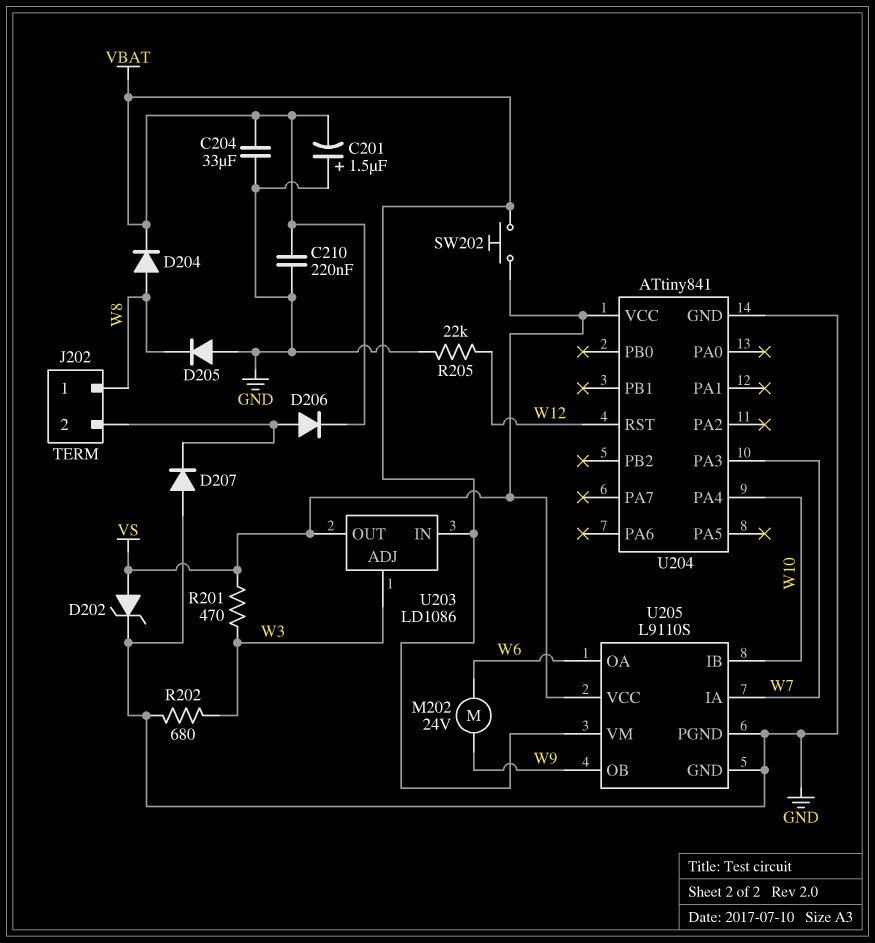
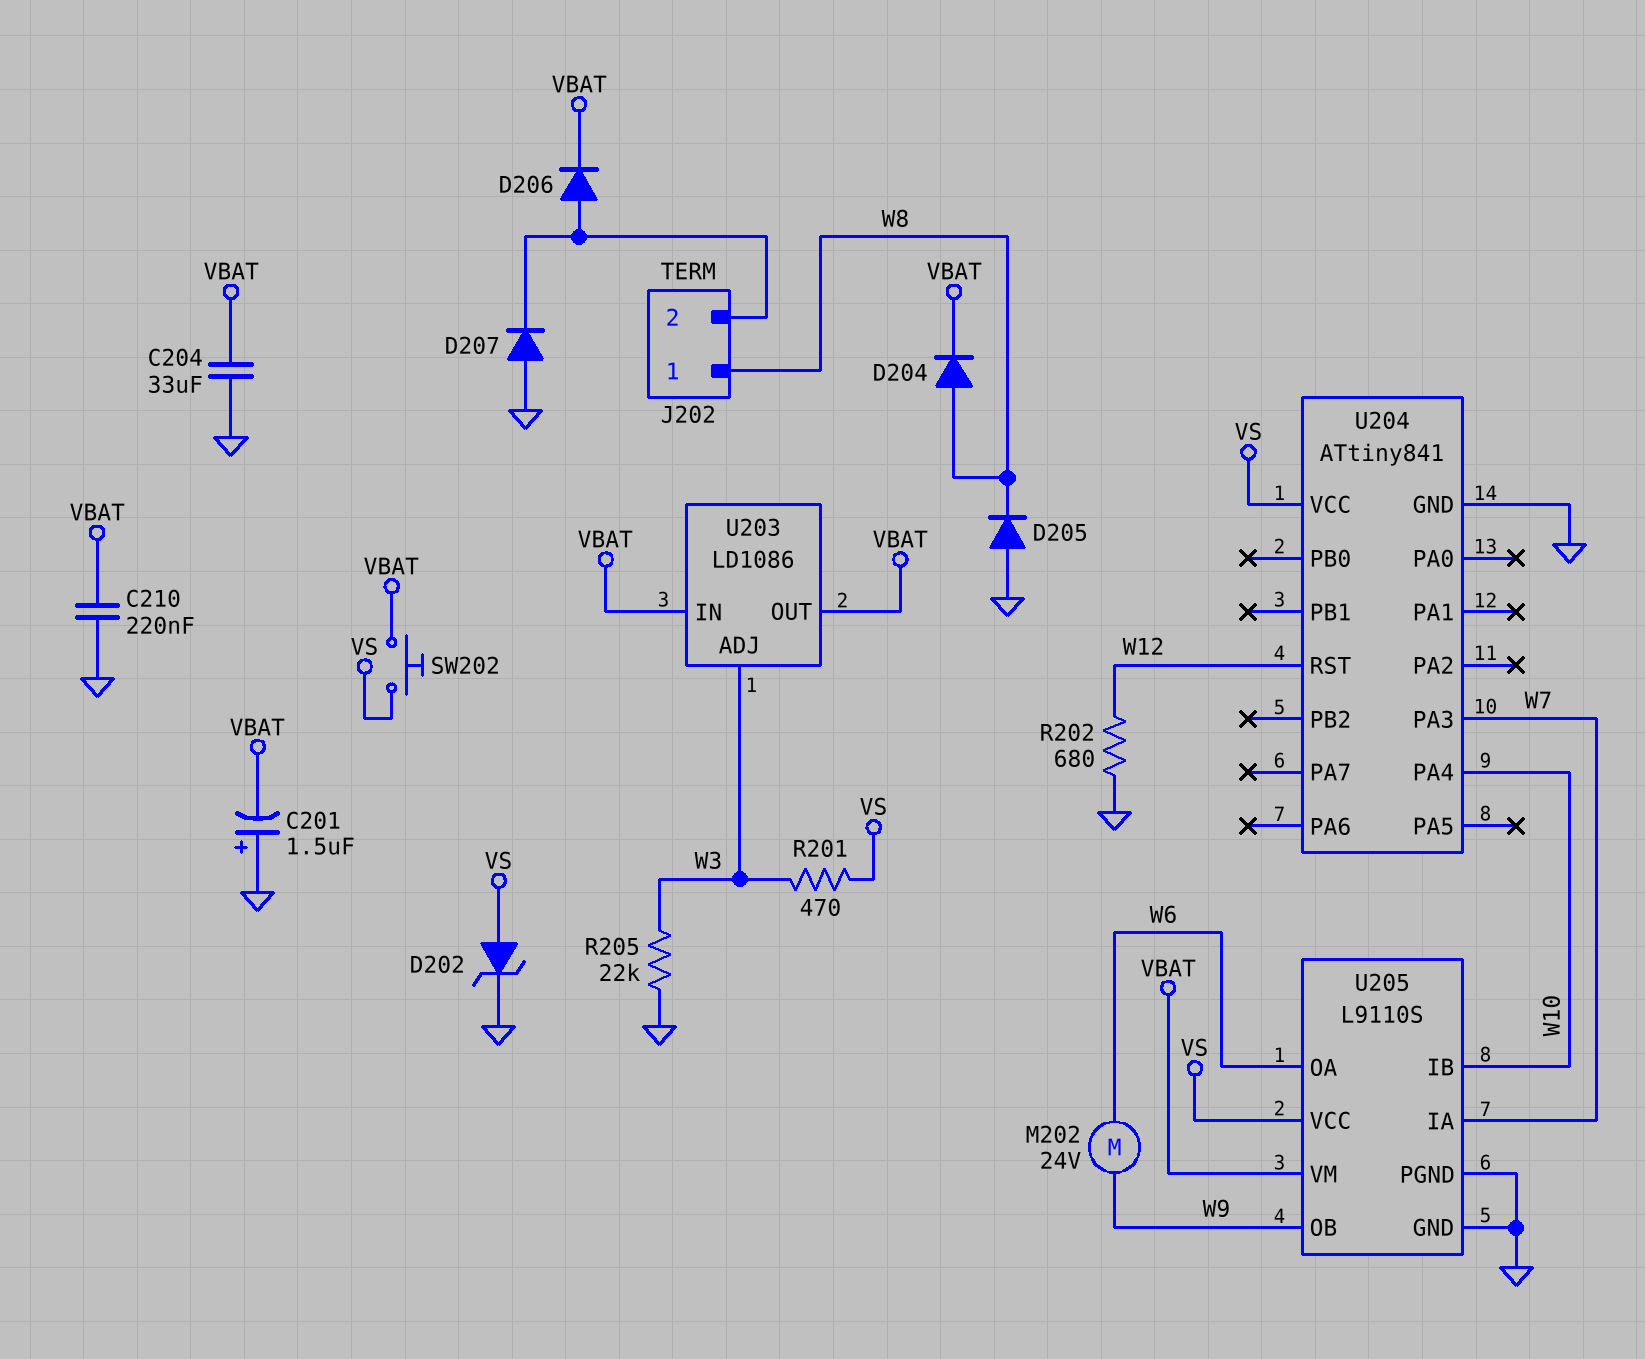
R202: 680 (GND, W3) -> 680 (GND, W12)
R205: 22k (GND, W12) -> 22k (GND, W3)
U203 pin OUT: VS -> VBAT

